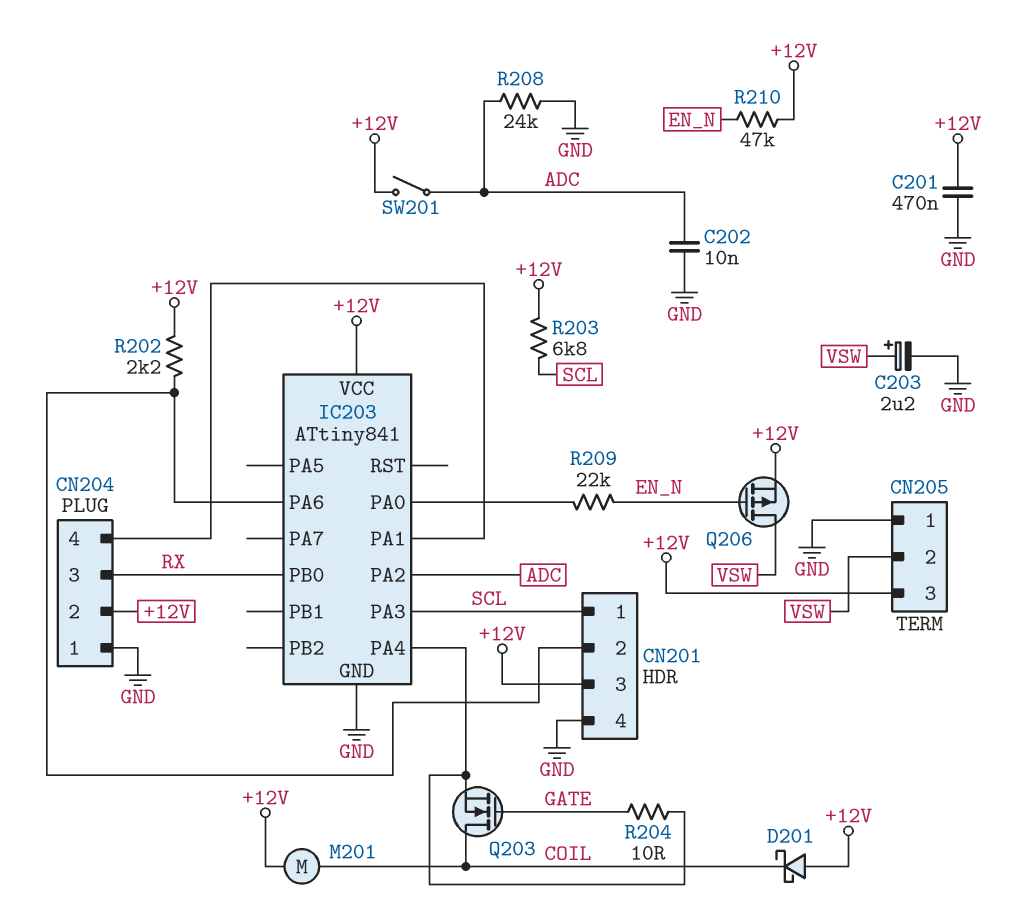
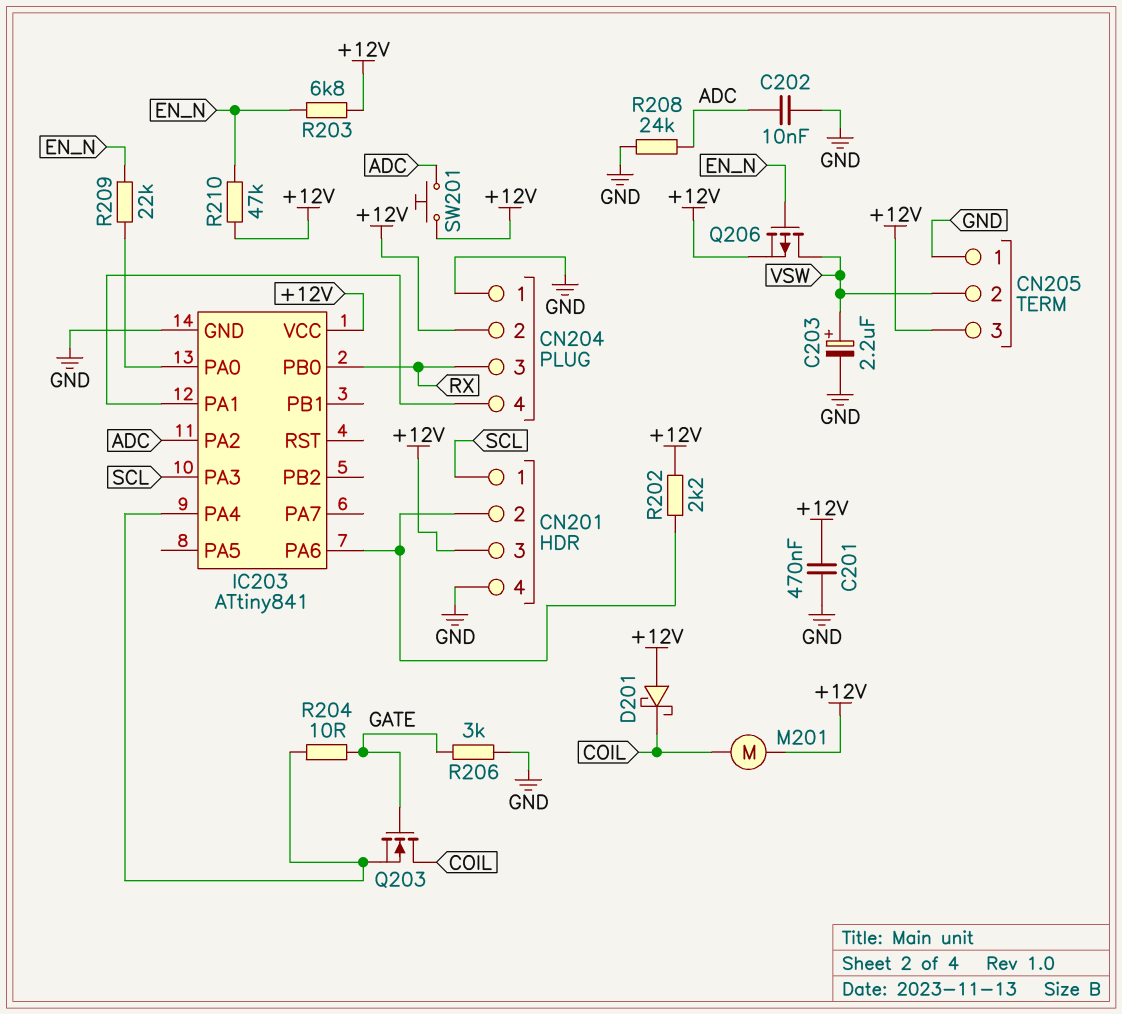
R203: 6.8k (+12V, SCL) -> 6.8k (+12V, EN_N)
R206: none -> 3k (GATE, GND)
SW201: switch (+12V, ADC) -> button (+12V, ADC)

